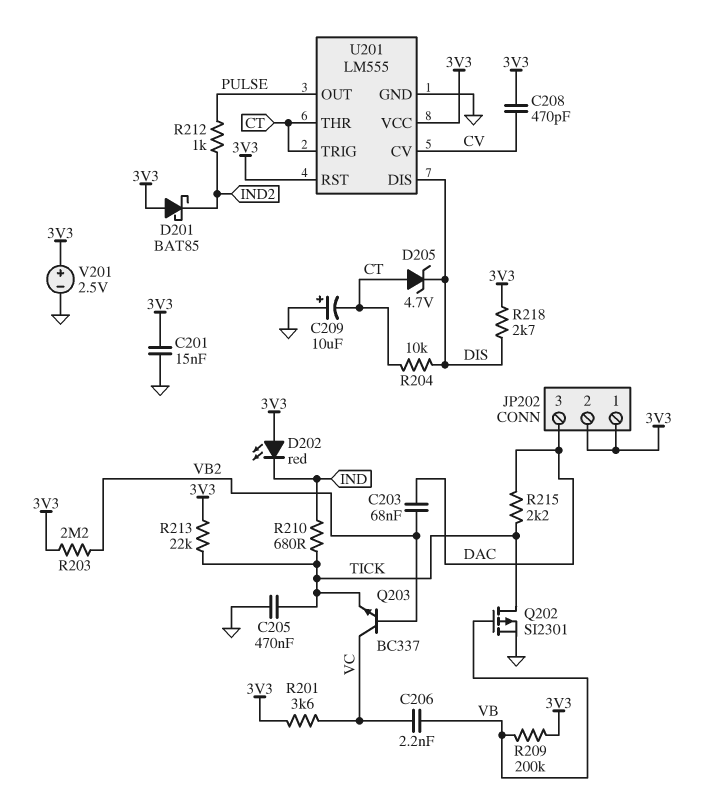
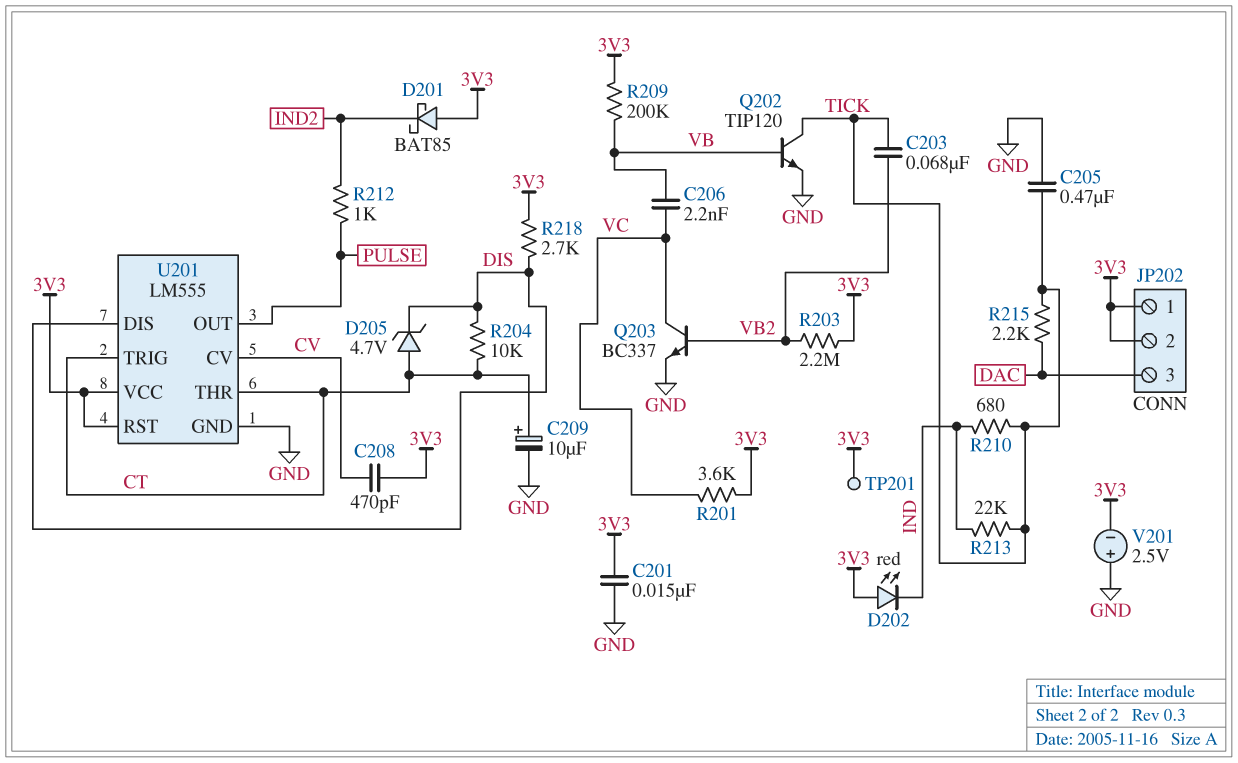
C203: 68nF (DAC, VB2) -> 68nF (TICK, VB2)
C209: 10uF (plus GND, minus CT) -> 10uF (plus CT, minus GND)
Q202: PMOS SI2301 (G VB, D TICK, S GND) -> NPN TIP120 (B VB, C TICK, E GND)
Q203: NPN BC337 (B VB2, C VC, E TICK) -> NPN BC337 (B VB2, C VC, E GND)
R213: 22k (3V3, TICK) -> 22k (IND, TICK)
TP201: none -> test point (3V3)
V201: 2.5V (plus 3V3, minus GND) -> 2.5V (plus GND, minus 3V3)

